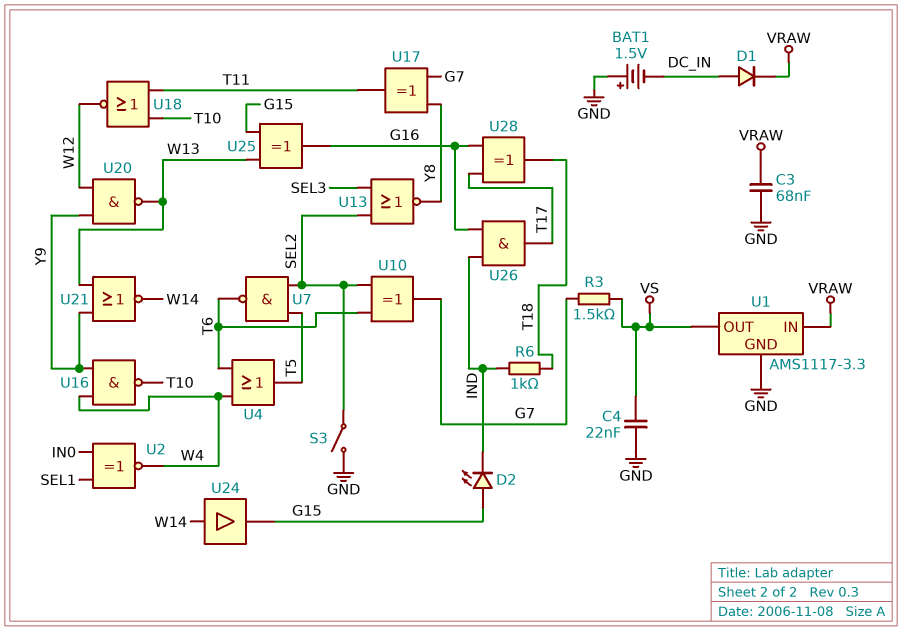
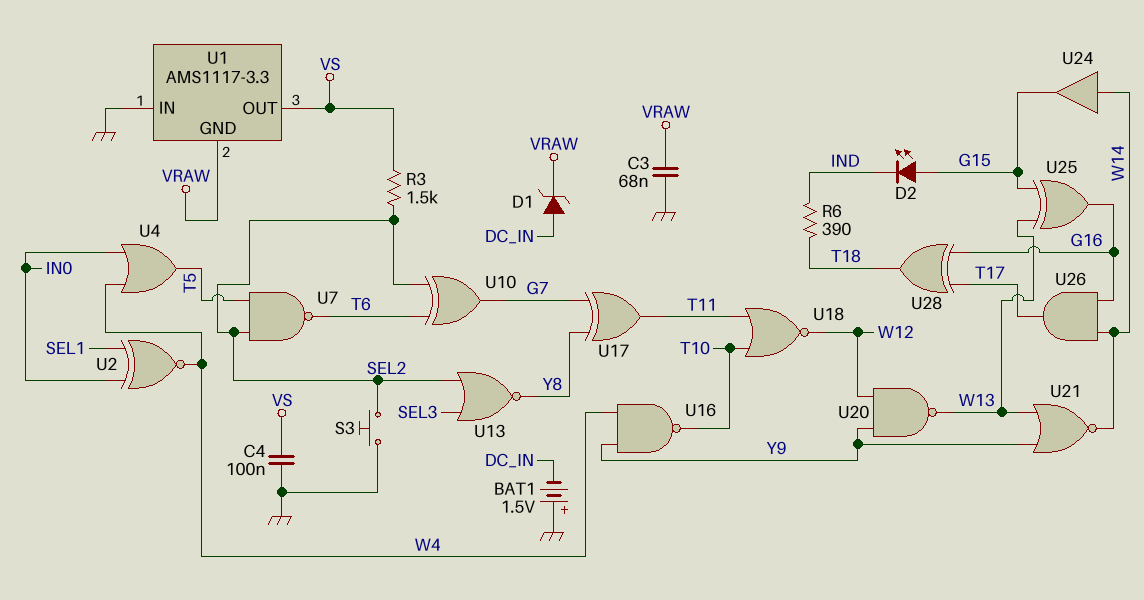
C4: 22nF (GND, VS) -> 100nF (GND, VS)
D1: diode (A DC_IN, K VRAW) -> zener (A DC_IN, K VRAW)
R3: 1.5k (G7, VS) -> 1.5k (SEL2, VS)
R6: 1k (IND, T18) -> 390 (IND, T18)
S3: switch (GND, SEL2) -> button (GND, SEL2)
U1 pin GND: GND -> VRAW
U1 pin IN: VRAW -> GND
U4: OR (in T6, in W4, out T5) -> OR (in IN0, in W4, out T5)
U26: AND (in G16, in IND, out T17) -> AND (in G16, in W14, out T17)

